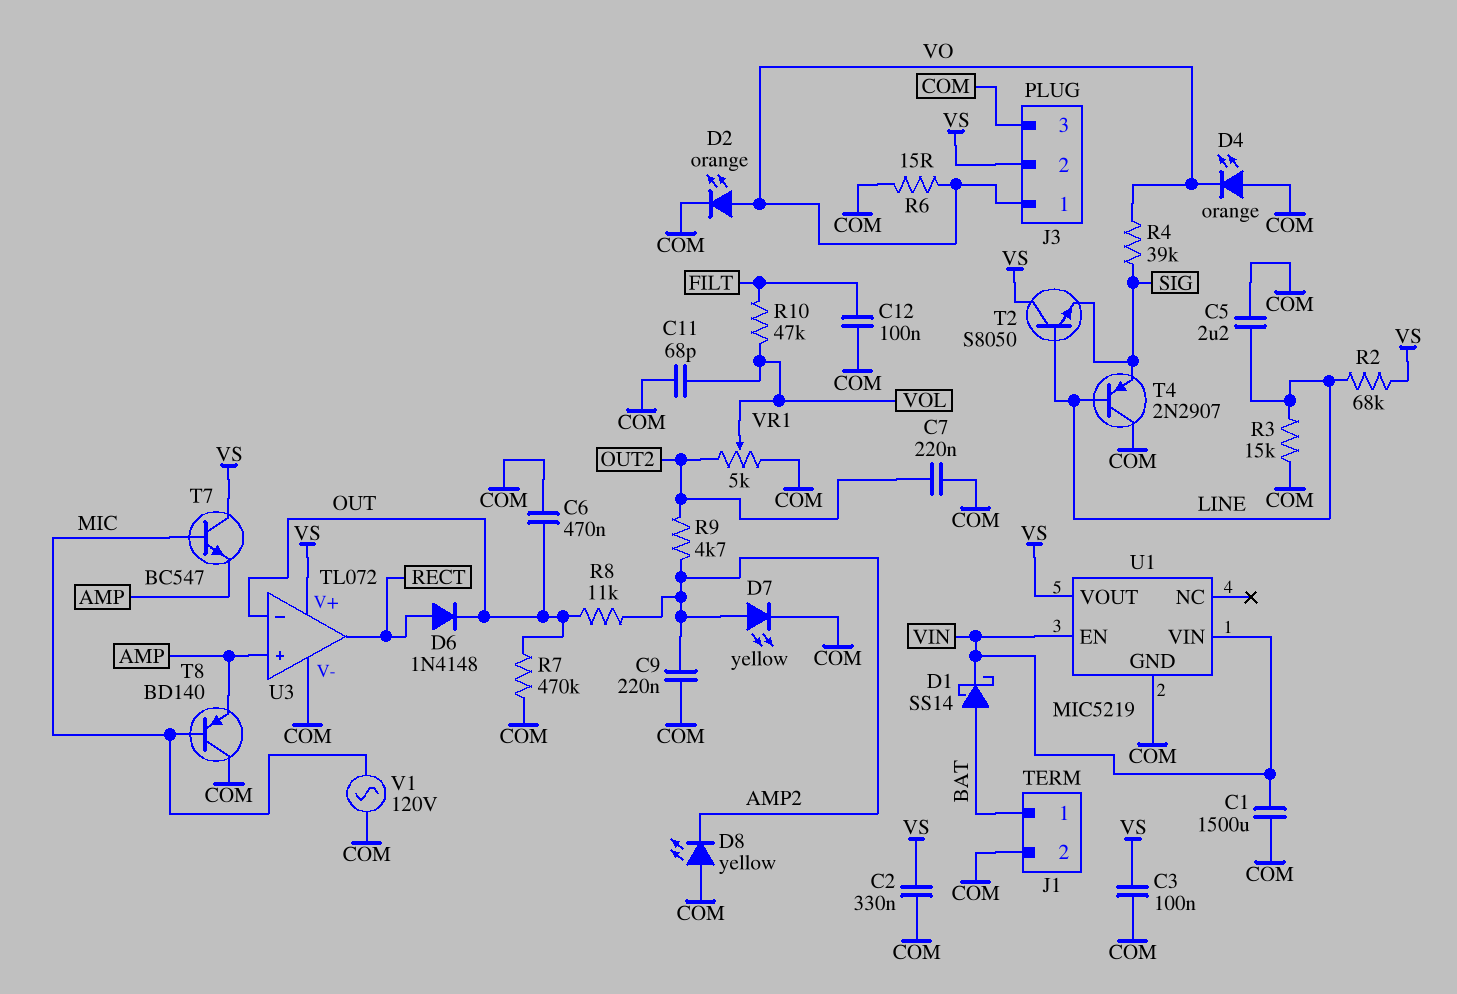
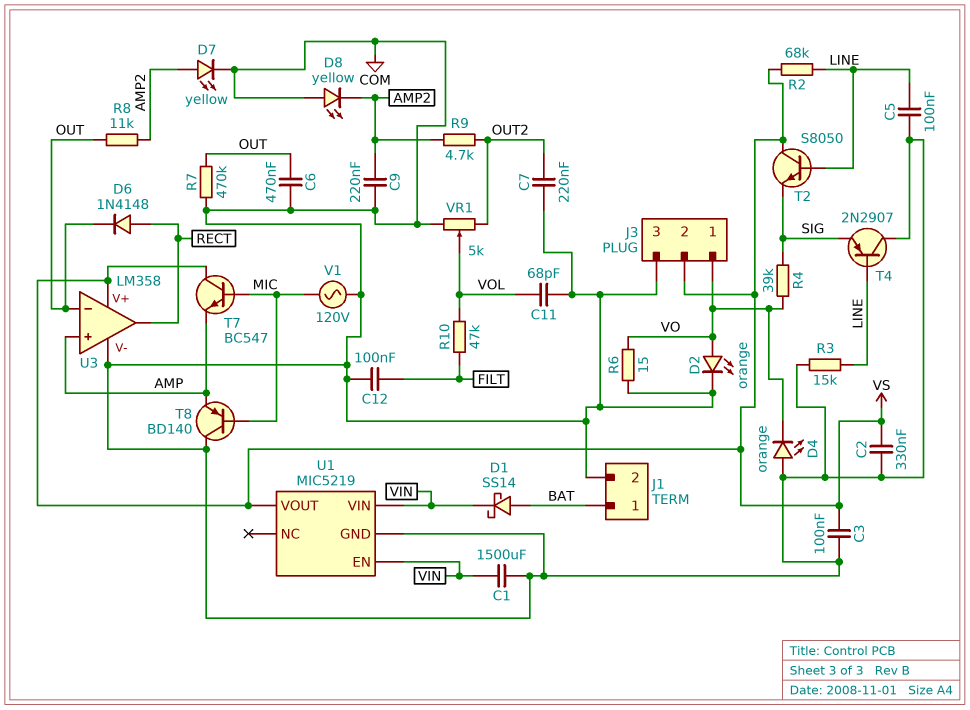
C5: 2.2uF (COM, LINE) -> 100nF (COM, LINE)
U3: TL072 -> LM358

